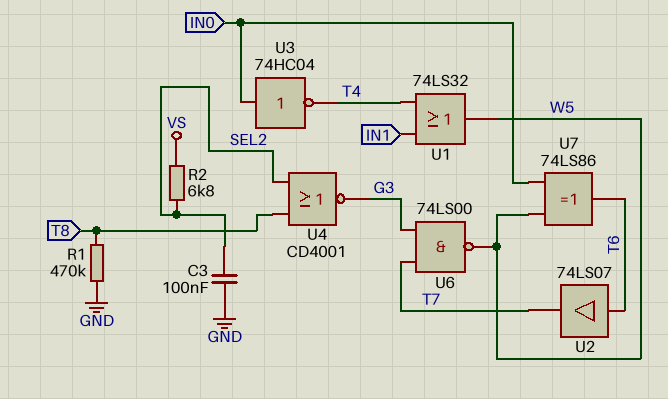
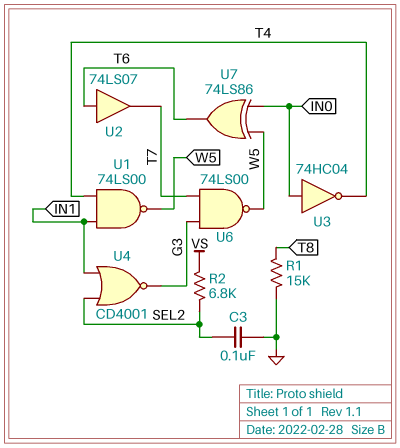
R1: 470k (GND, T8) -> 15k (GND, T8)
U1: OR 74LS32 (in IN1, in T4, out W5) -> NAND 74LS00 (in IN1, in T4, out W5)
U4: NOR CD4001 (in SEL2, in T8, out G3) -> NOR CD4001 (in IN1, in SEL2, out G3)

